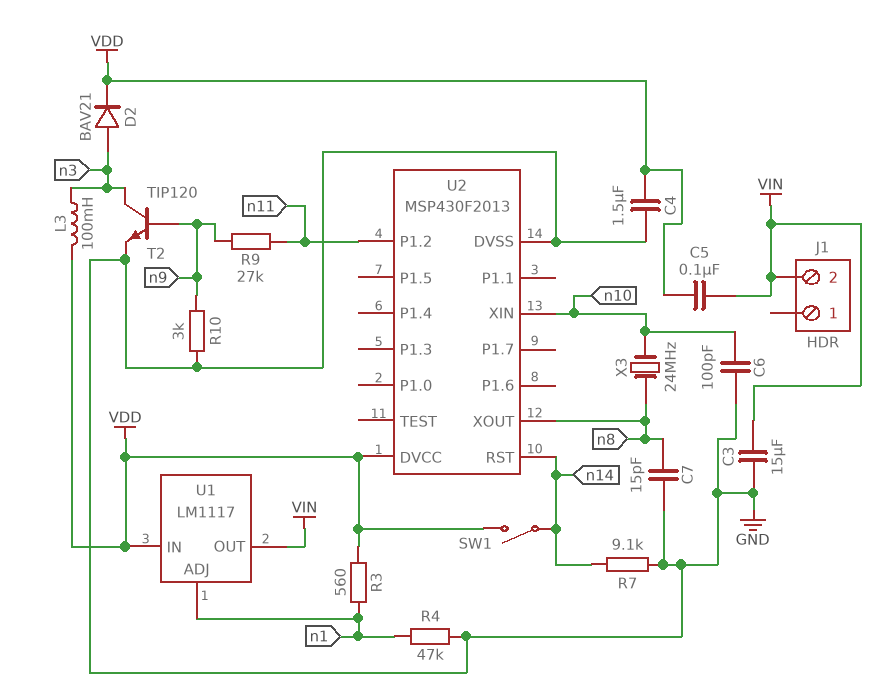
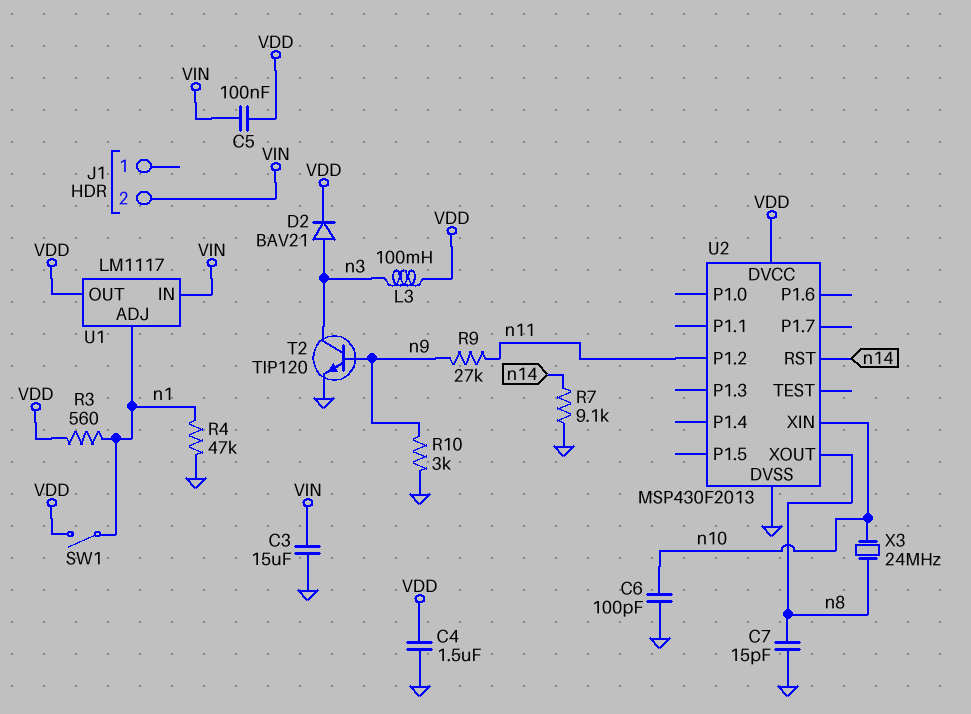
SW1: switch (VDD, n14) -> switch (VDD, n1)
U1 pin IN: VDD -> VIN
U1 pin OUT: VIN -> VDD

